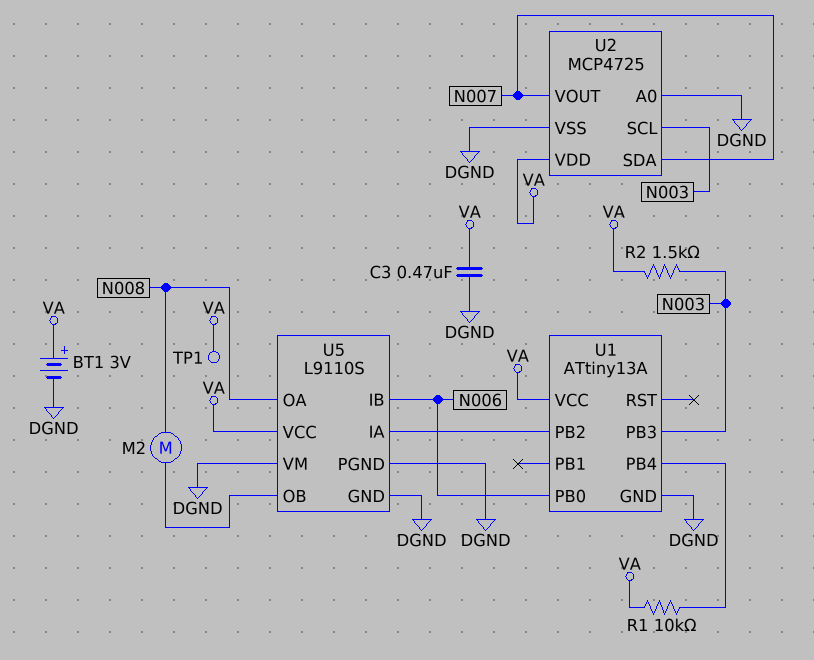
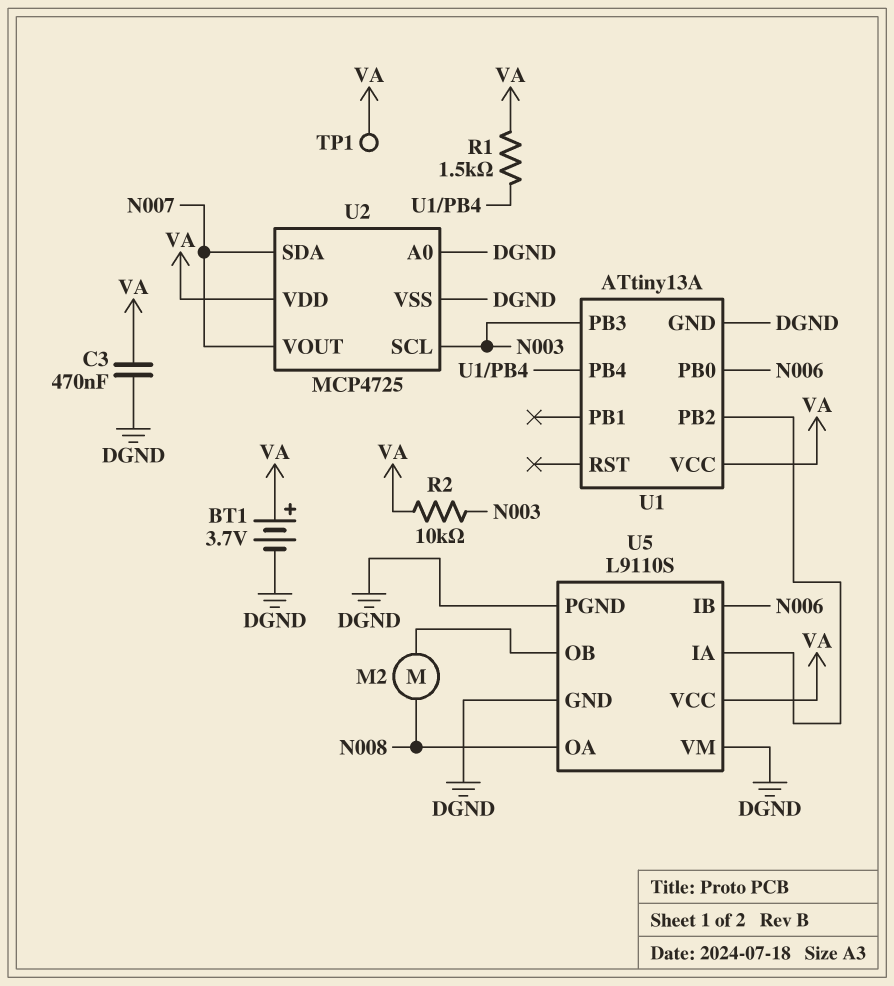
BT1: 3V (plus VA, minus DGND) -> 3.7V (plus VA, minus DGND)
R1: 10k (U1/PB4, VA) -> 1.5k (U1/PB4, VA)
R2: 1.5k (N003, VA) -> 10k (N003, VA)

